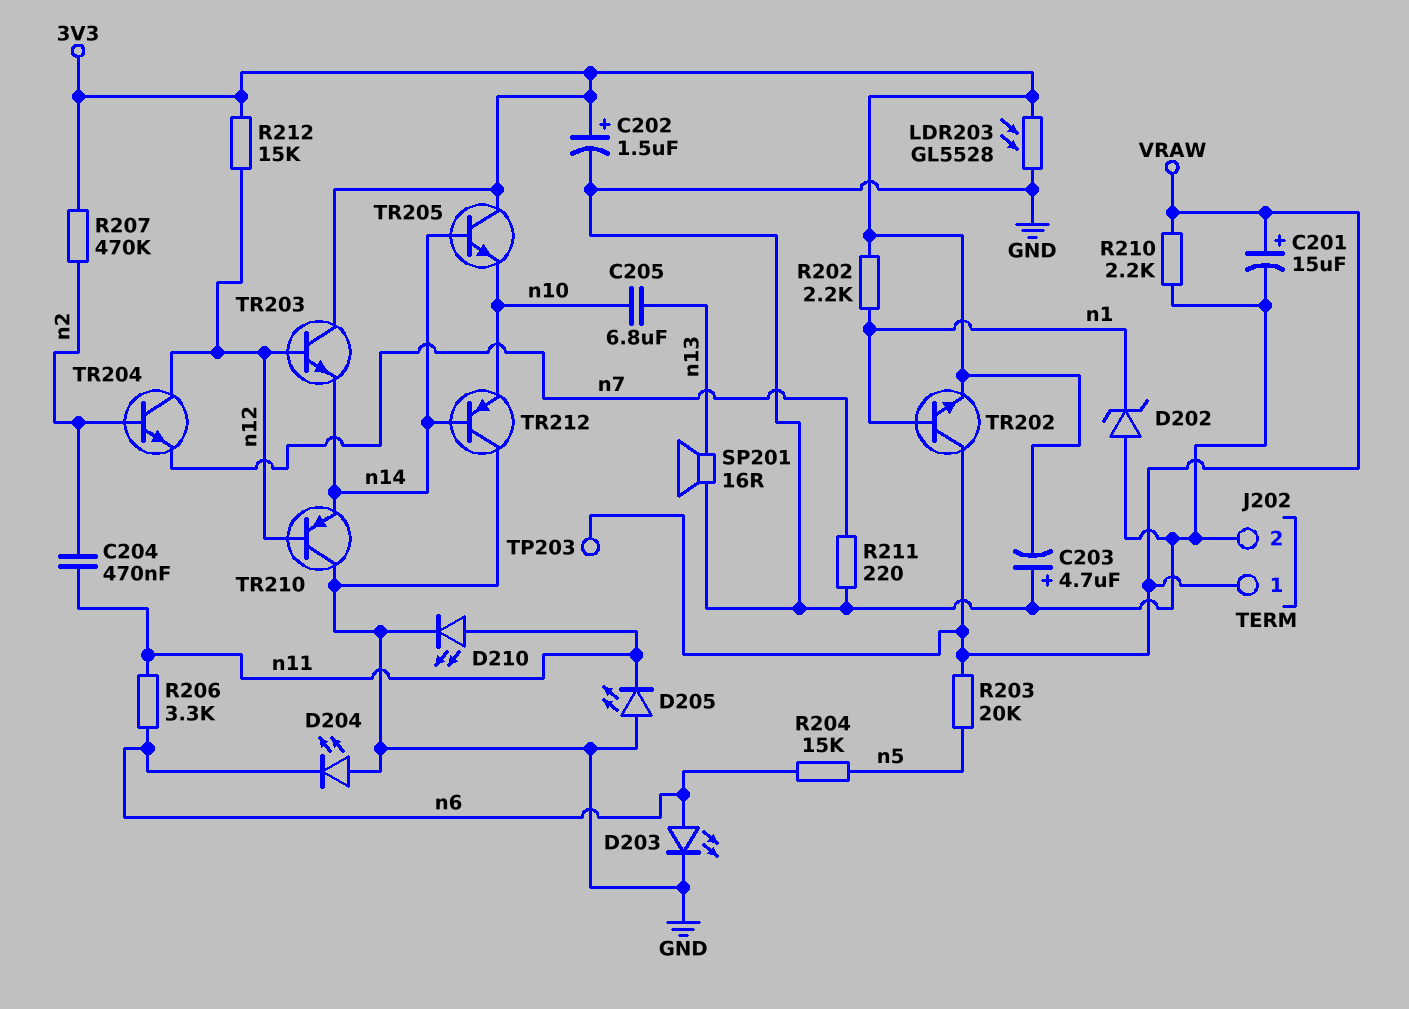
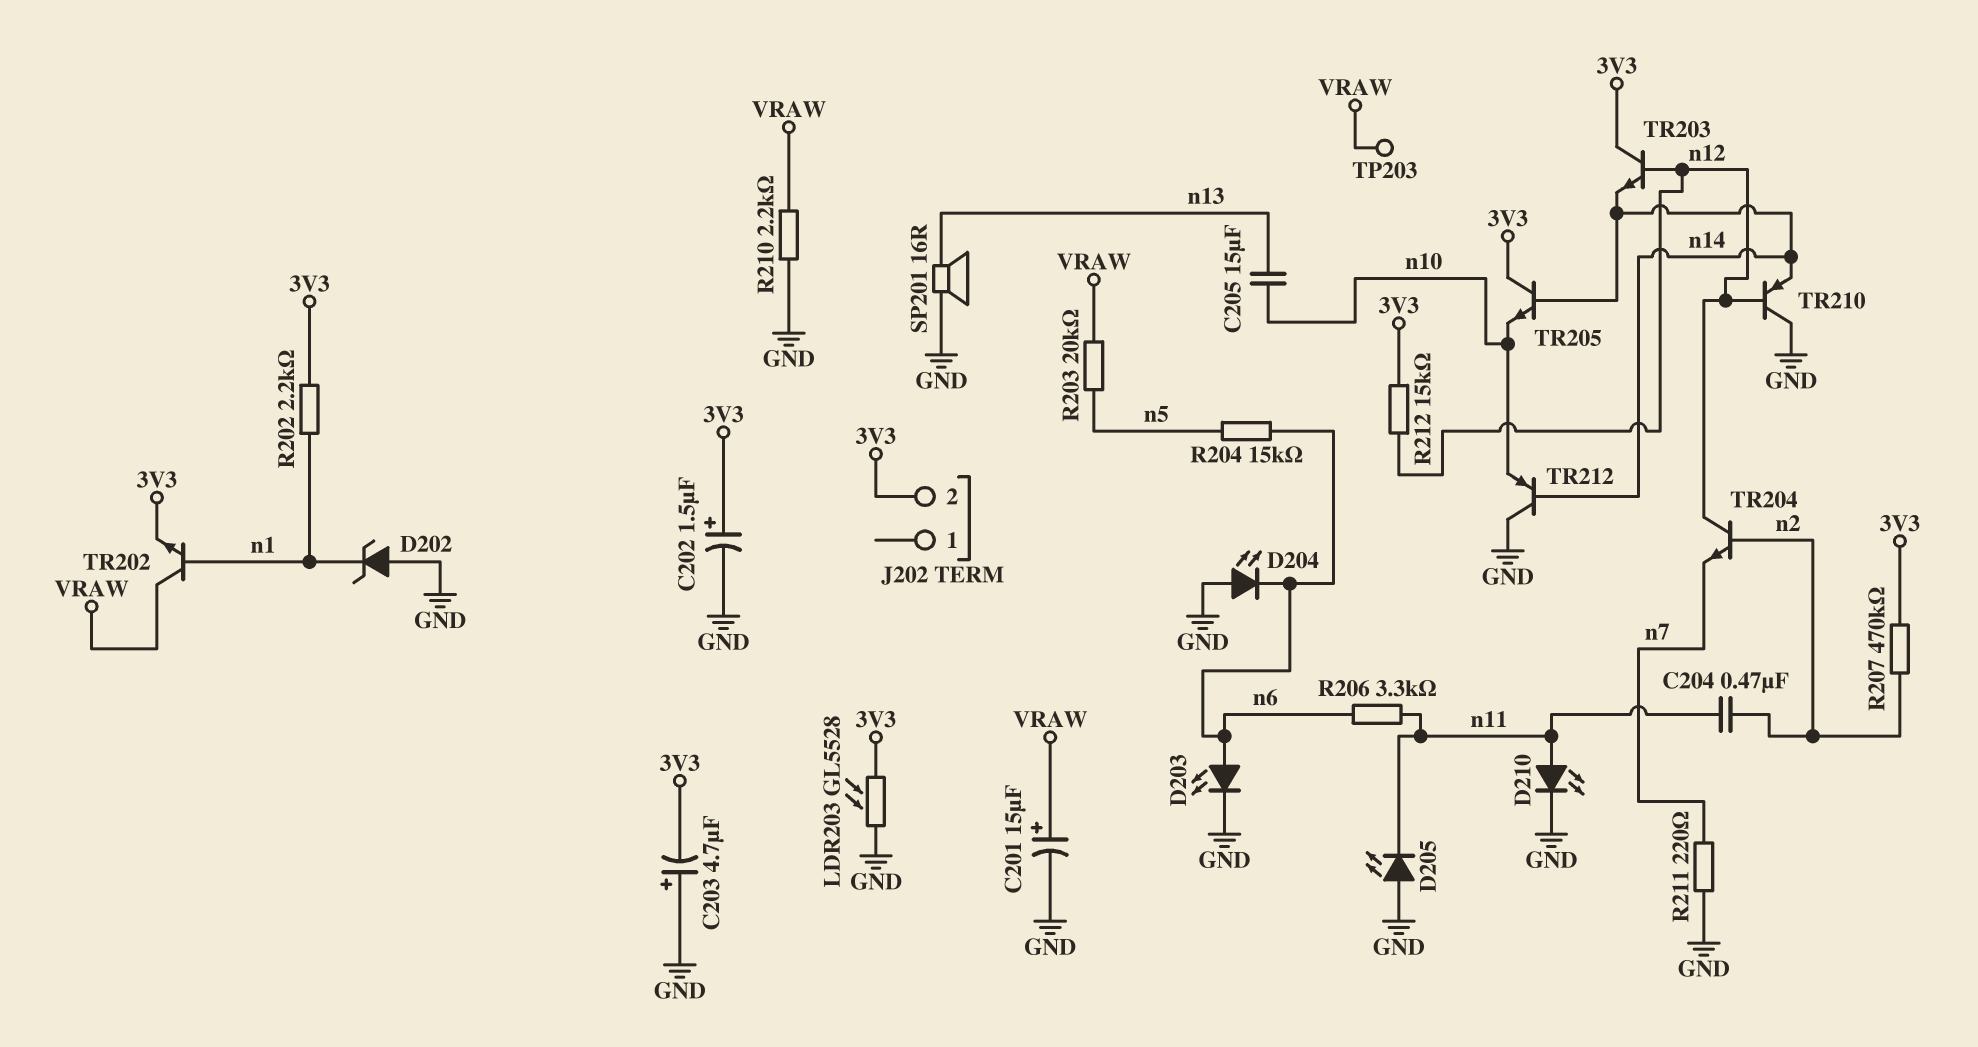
C205: 6.8uF (n10, n13) -> 15uF (n10, n13)
J202 pin 1: VRAW -> none
J202 pin 2: GND -> 3V3

